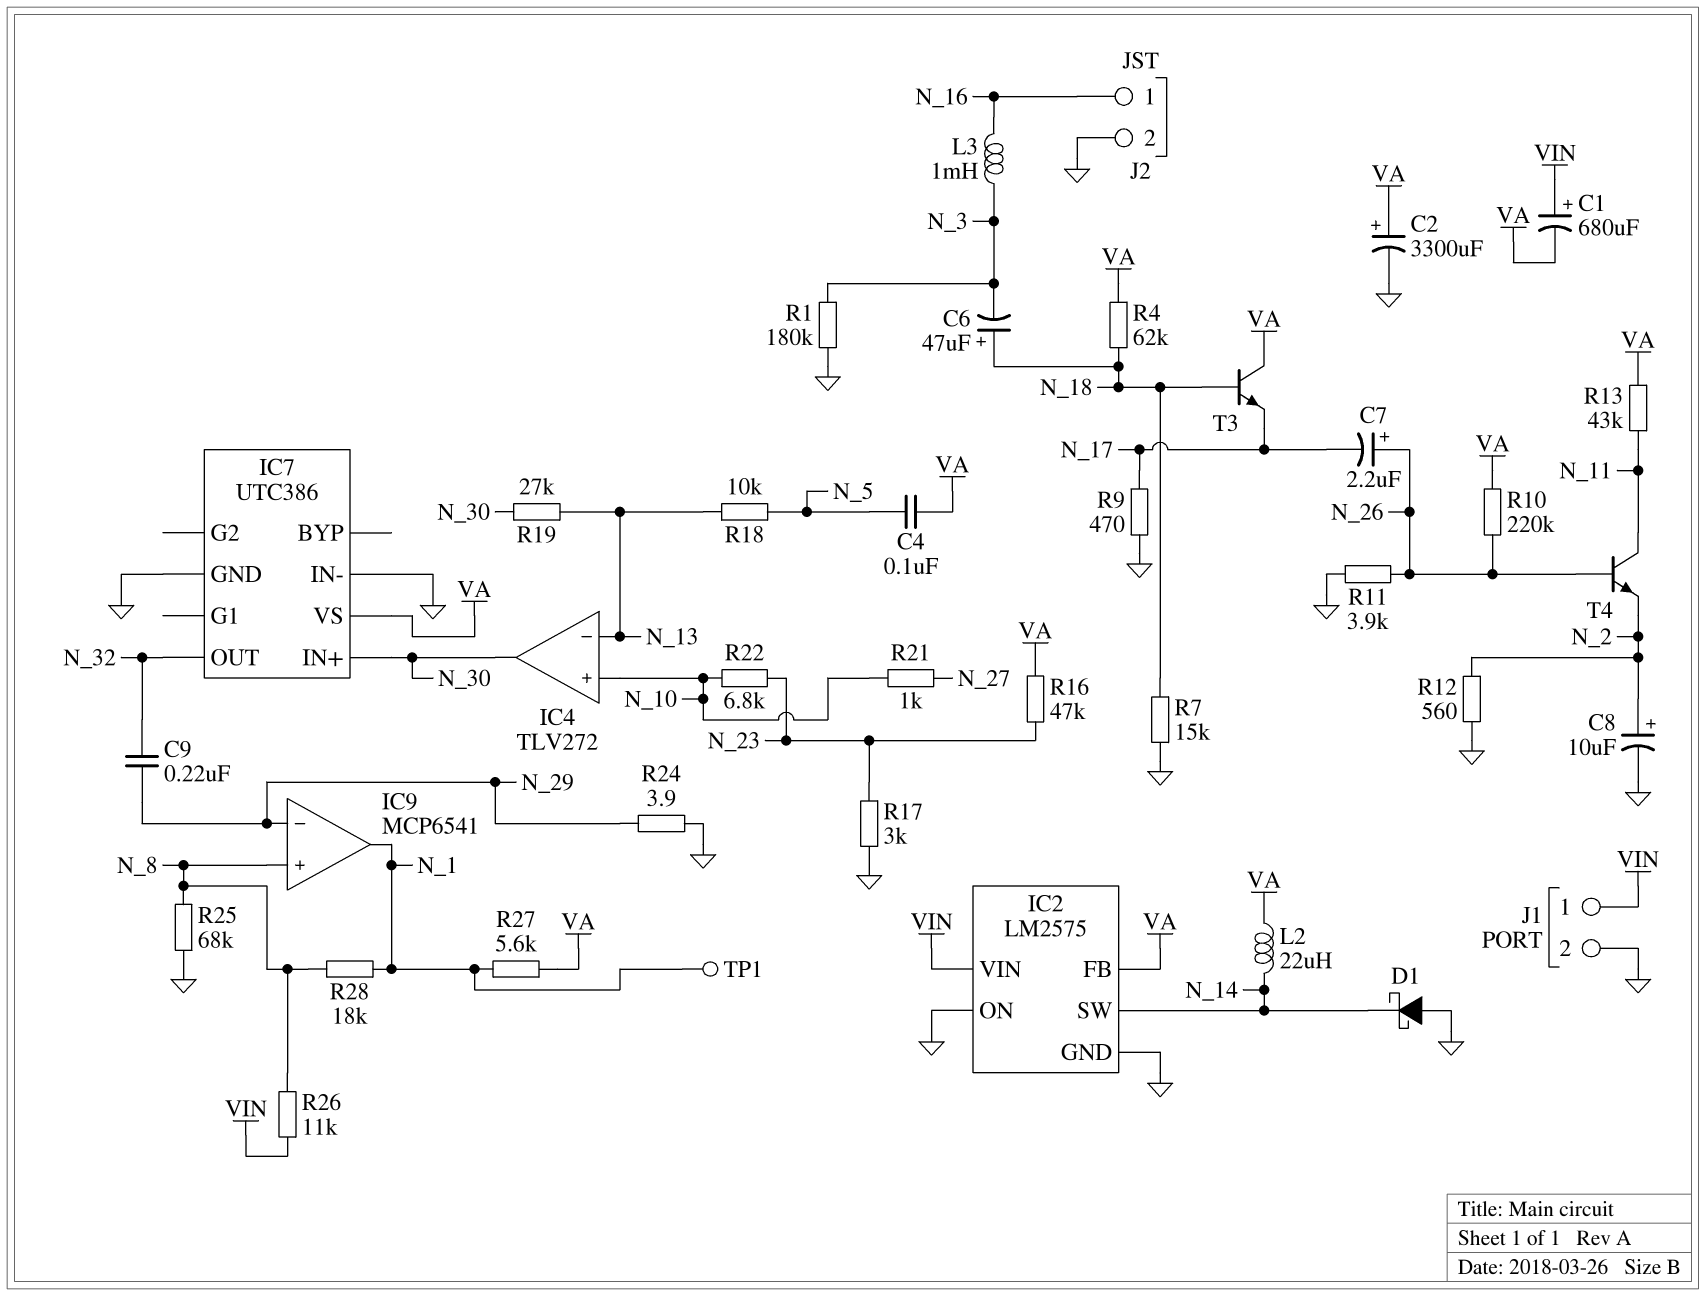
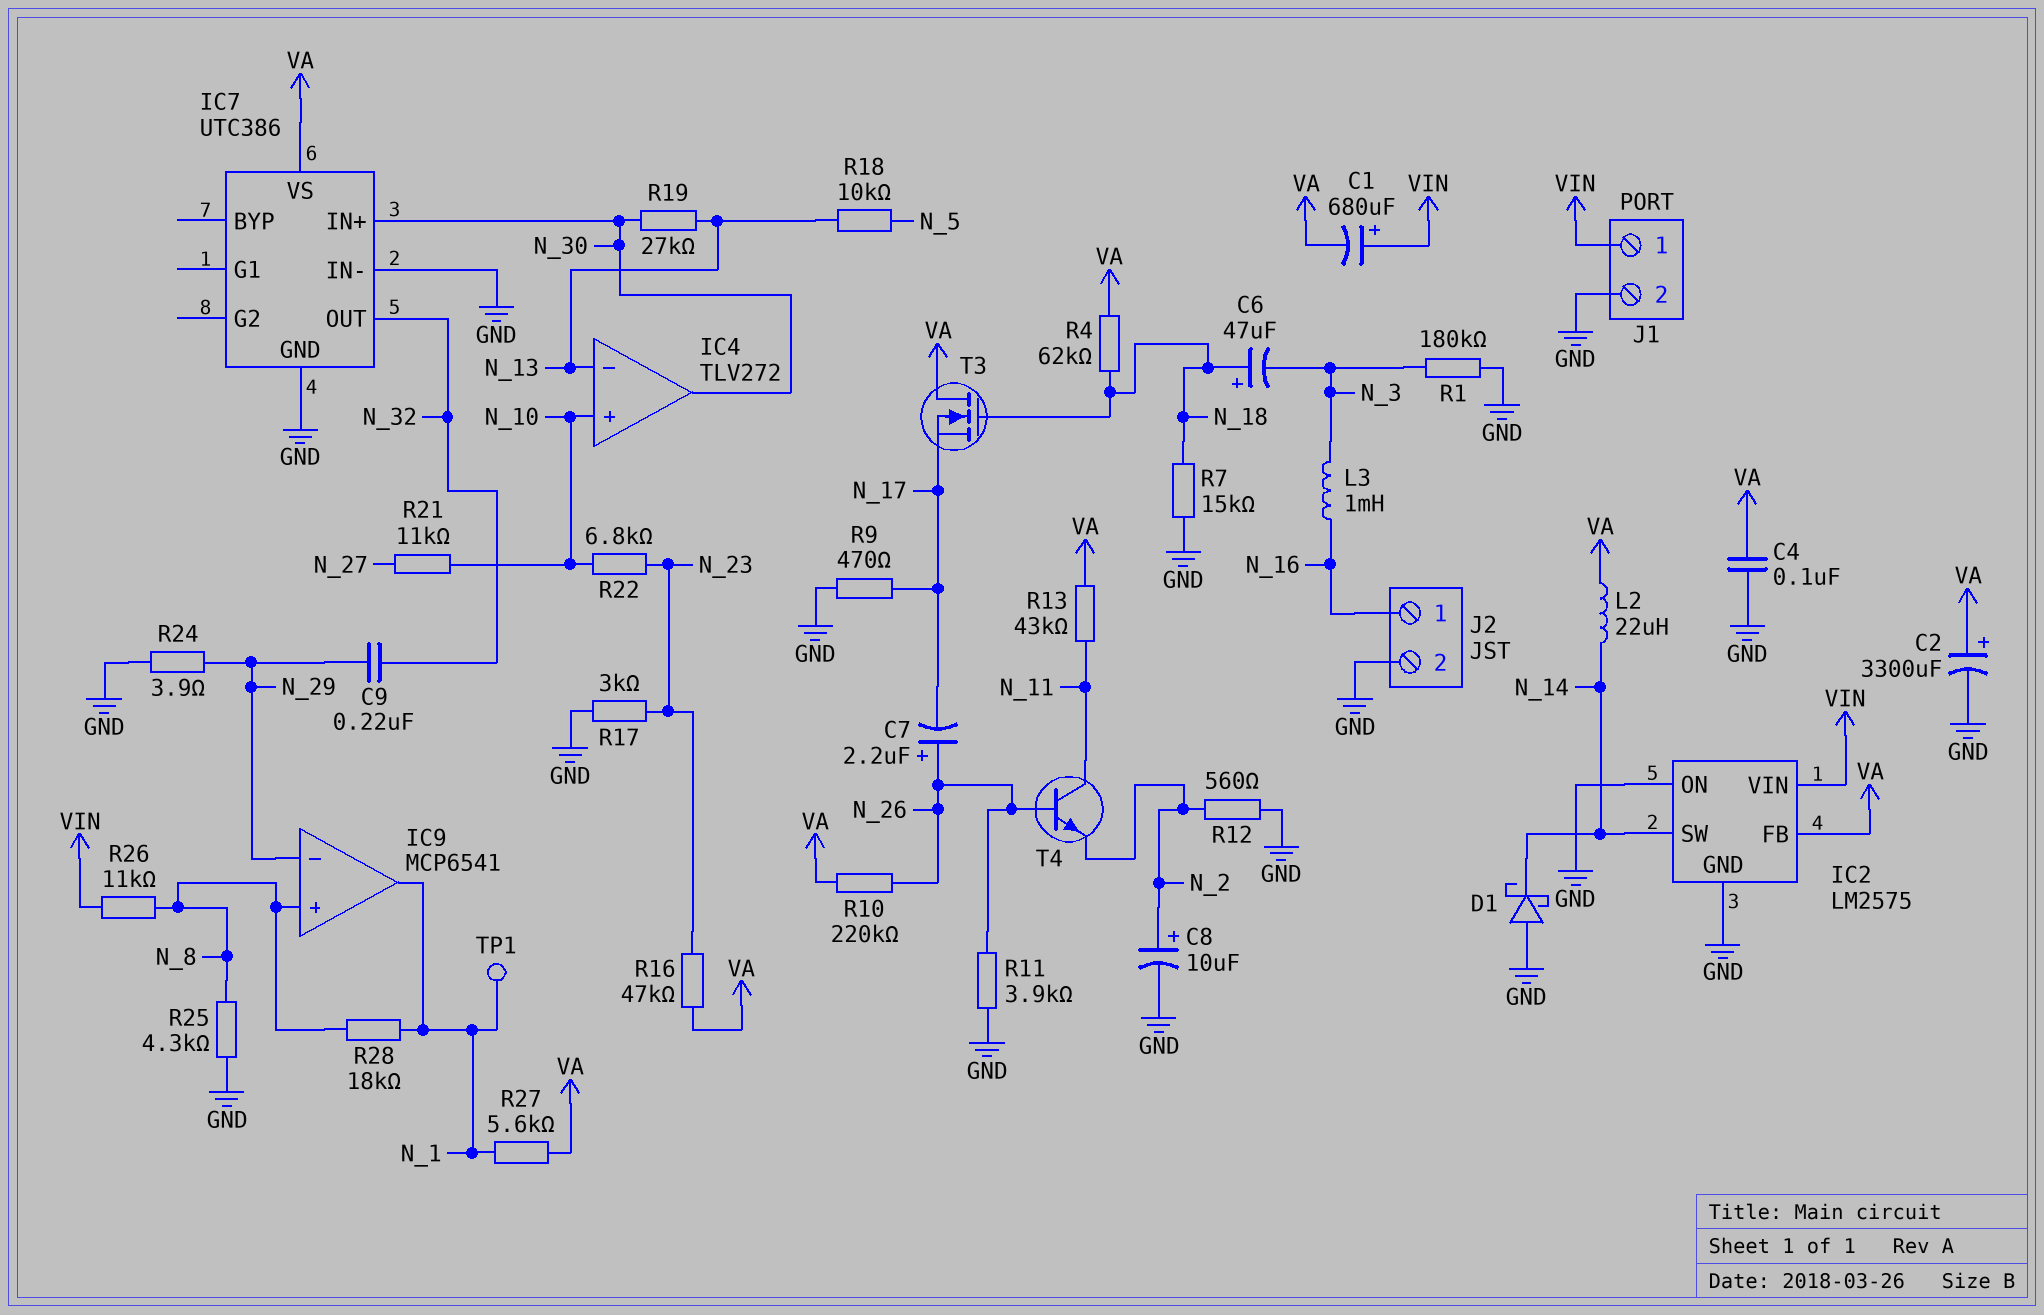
C4: 100nF (N_5, VA) -> 100nF (GND, VA)
R21: 1k (N_10, N_27) -> 11k (N_10, N_27)
R25: 68k (GND, N_8) -> 4.3k (GND, N_8)
T3: NPN (B N_18, C VA, E N_17) -> NMOS (G N_18, D VA, S N_17)

